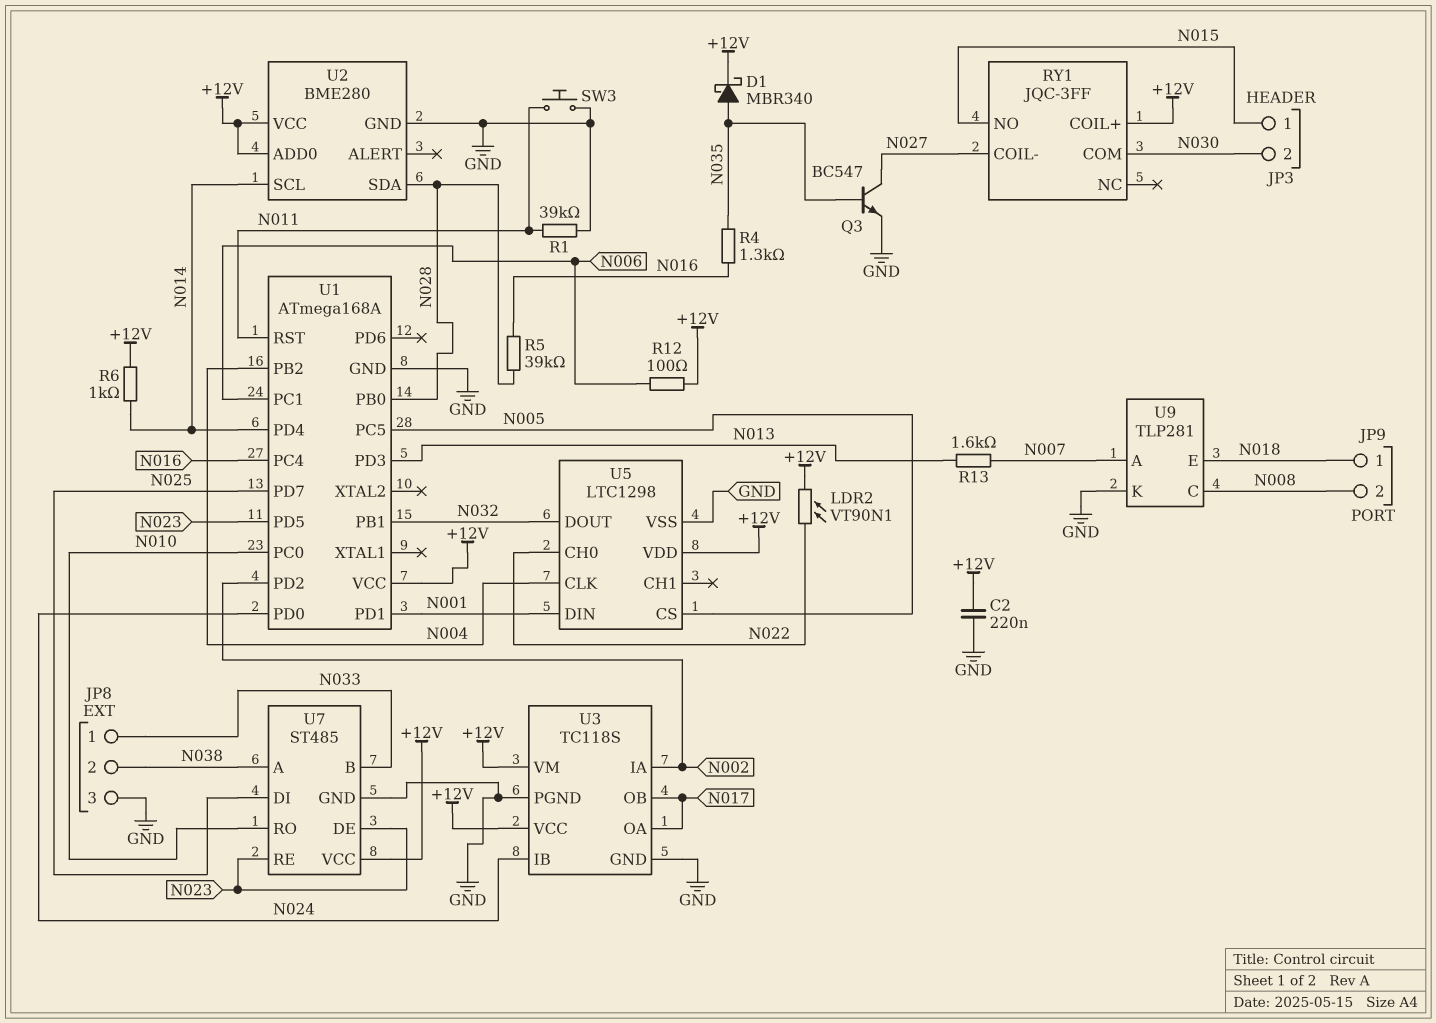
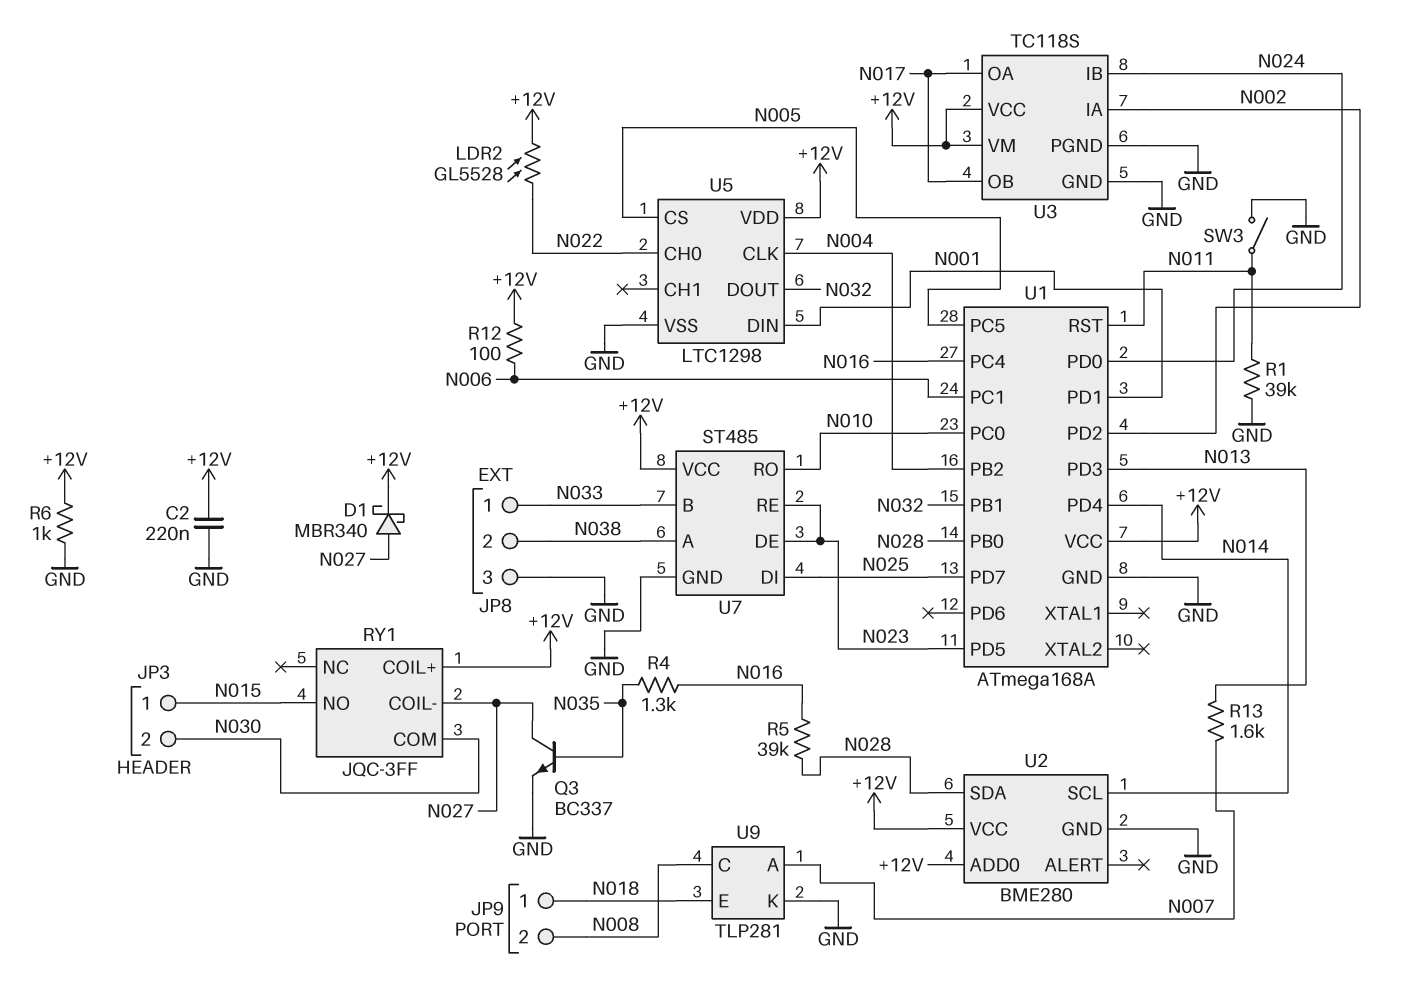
D1: schottky MBR340 (A N035, K +12V) -> schottky MBR340 (A N027, K +12V)
LDR2: VT90N1 (+12V, N022) -> GL5528 (+12V, N022)
Q3: NPN BC547 (B N035, C N027, E GND) -> NPN BC337 (B N035, C N027, E GND)
R6: 1k (+12V, N014) -> 1k (+12V, GND)
SW3: button (GND, N011) -> switch (GND, N011)

